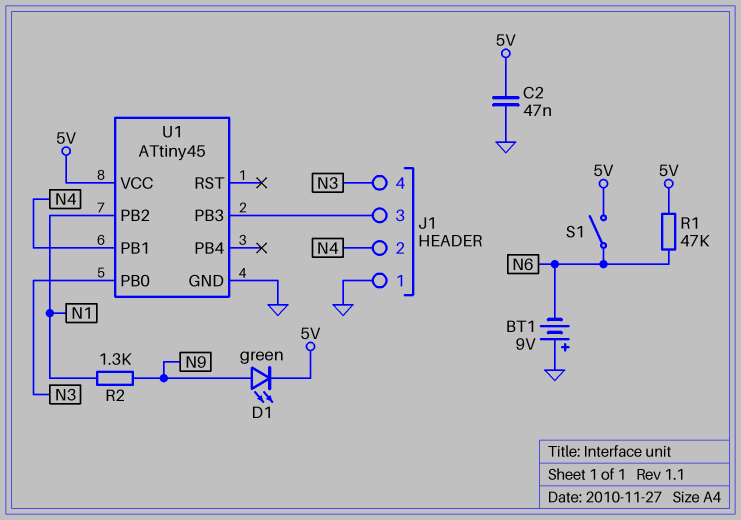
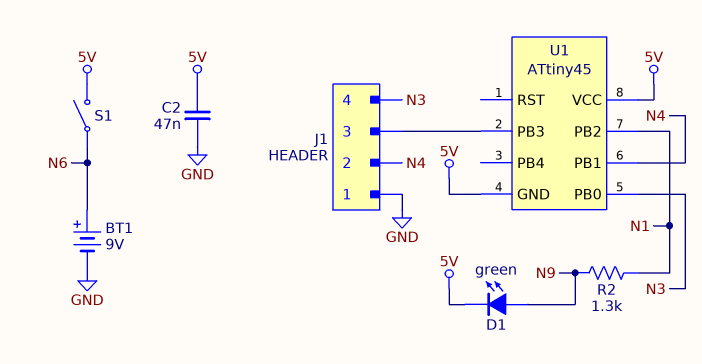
BT1: 9V (plus GND, minus N6) -> 9V (plus N6, minus GND)
R1: 47k (5V, N6) -> none
U1 pin GND: GND -> 5V

